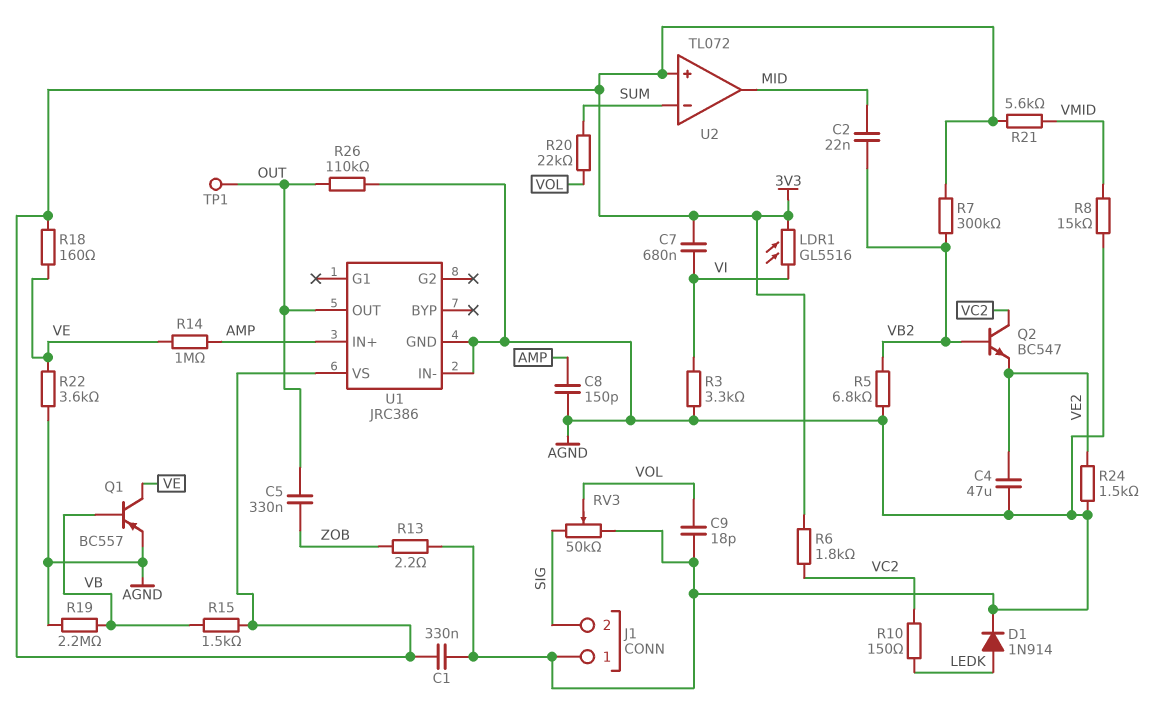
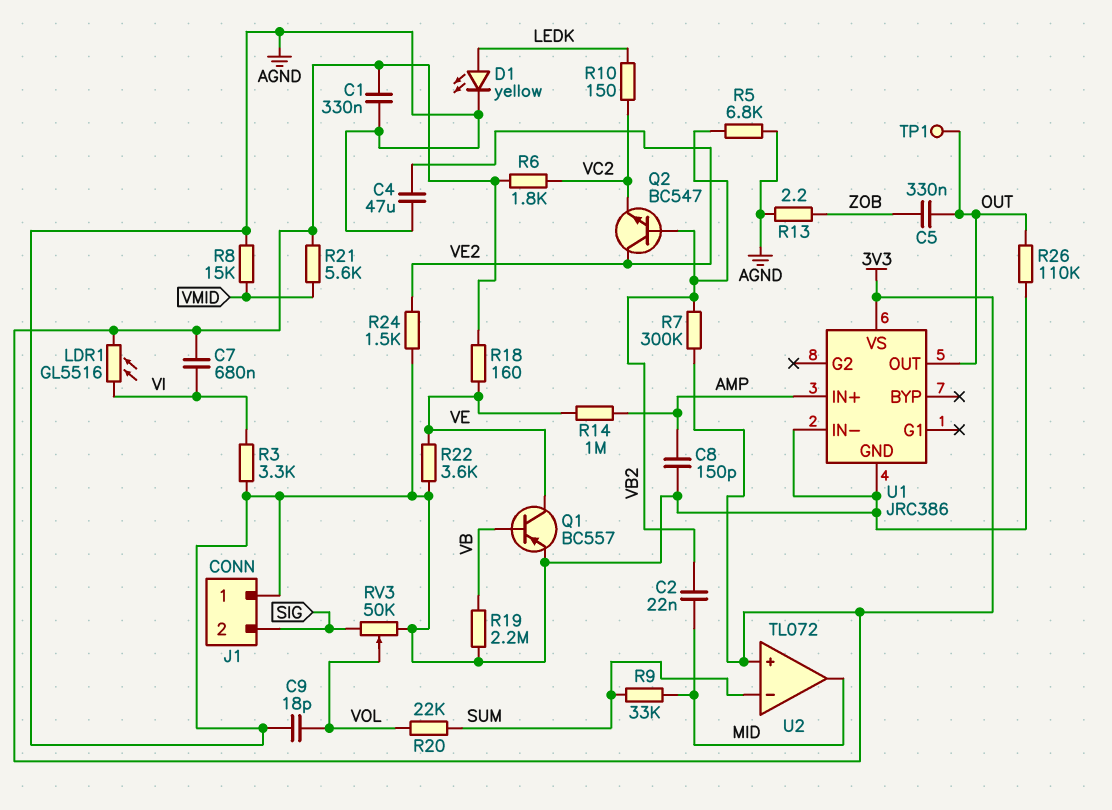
D1: diode 1N914 (A LEDK, K AGND) -> LED yellow (A LEDK, K AGND)
Q2: NPN BC547 (B VB2, C VC2, E VE2) -> NPN BC547 (B VB2, C VE2, E VC2)
R9: none -> 33k (MID, SUM)
R15: 1.5k (3V3, VB) -> none

